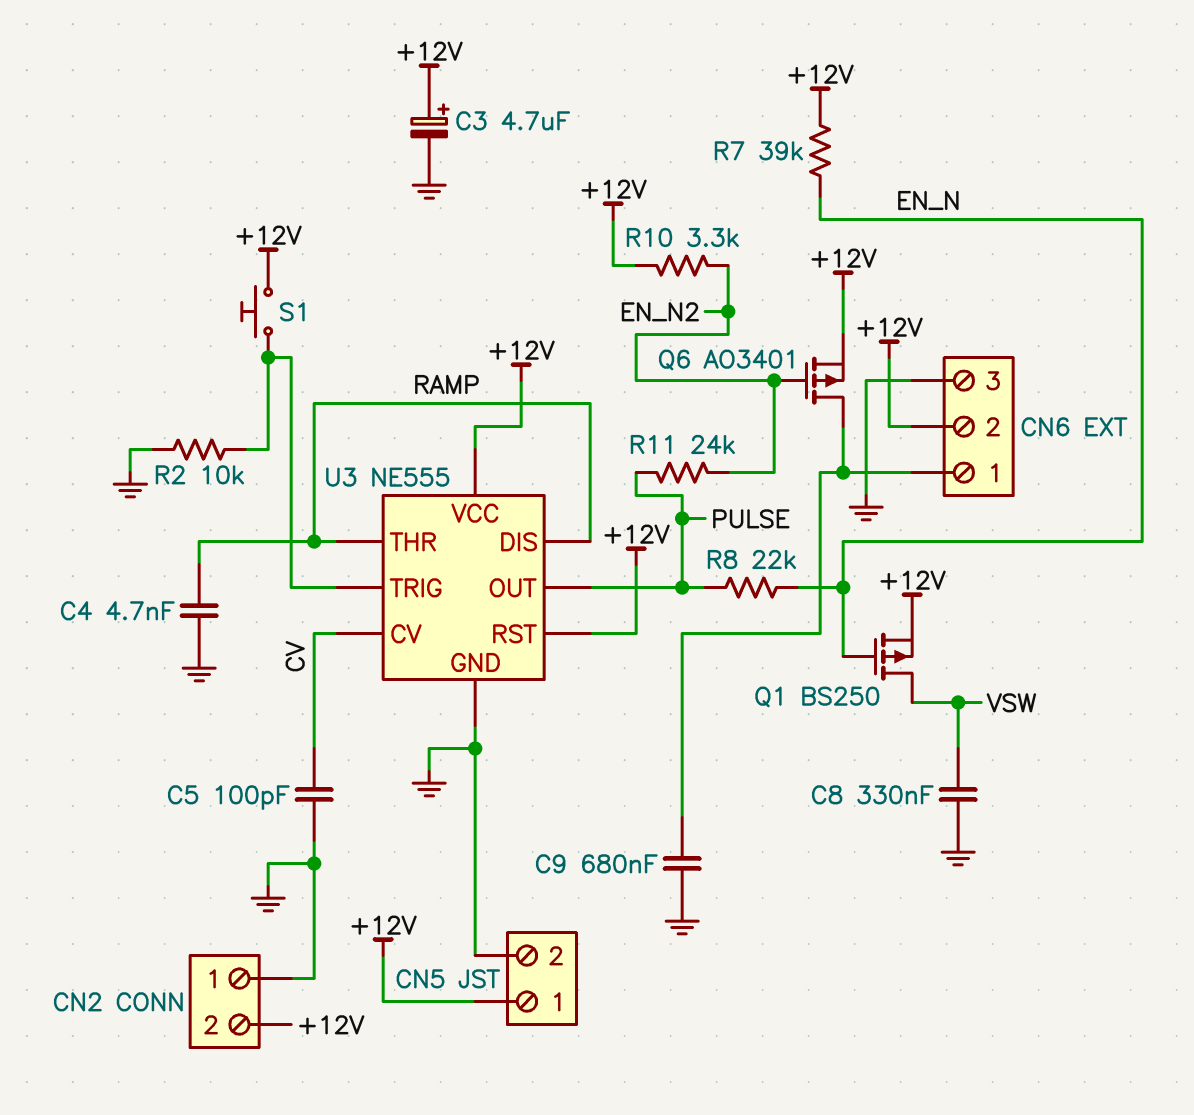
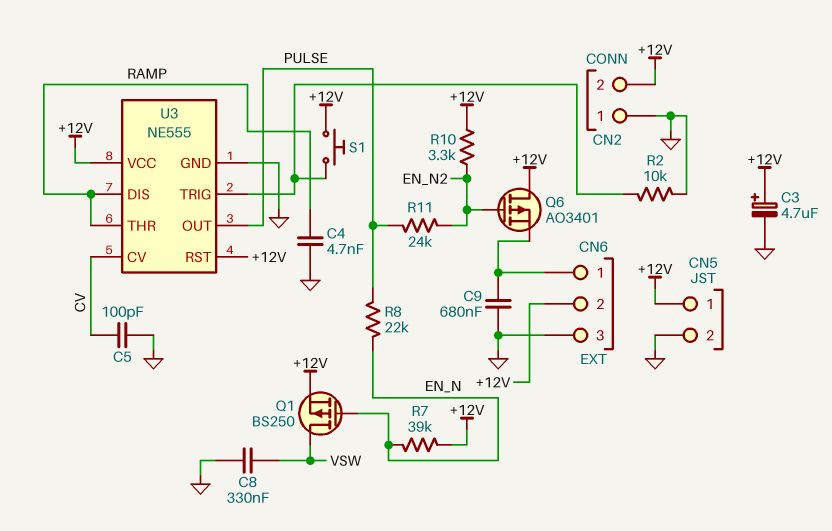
Q6: PMOS AO3401 (G EN_N2, D CN6/1, S +12V) -> PMOS AO3401 (G EN_N2, D +12V, S CN6/1)

